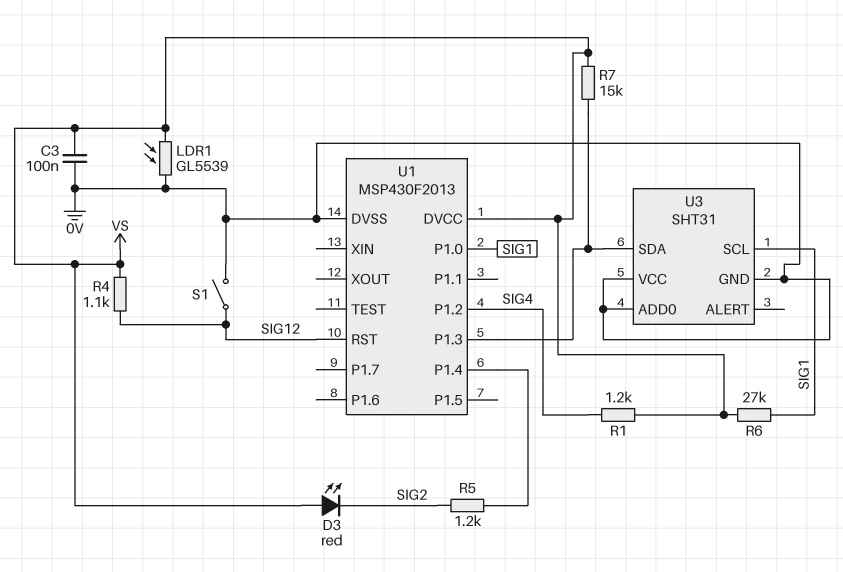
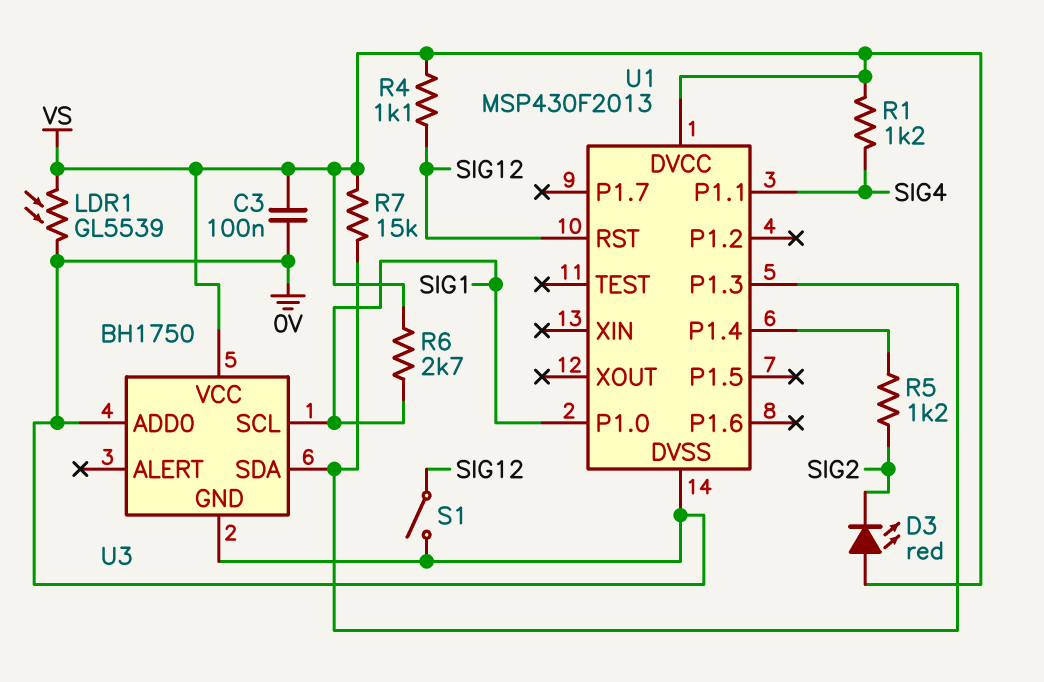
R6: 27k (SIG1, VS) -> 2.7k (SIG1, VS)
U1 pin P1.1: none -> SIG4
U1 pin P1.2: SIG4 -> none
U3: SHT31 -> BH1750
U3 pin VCC: 0V -> VS

